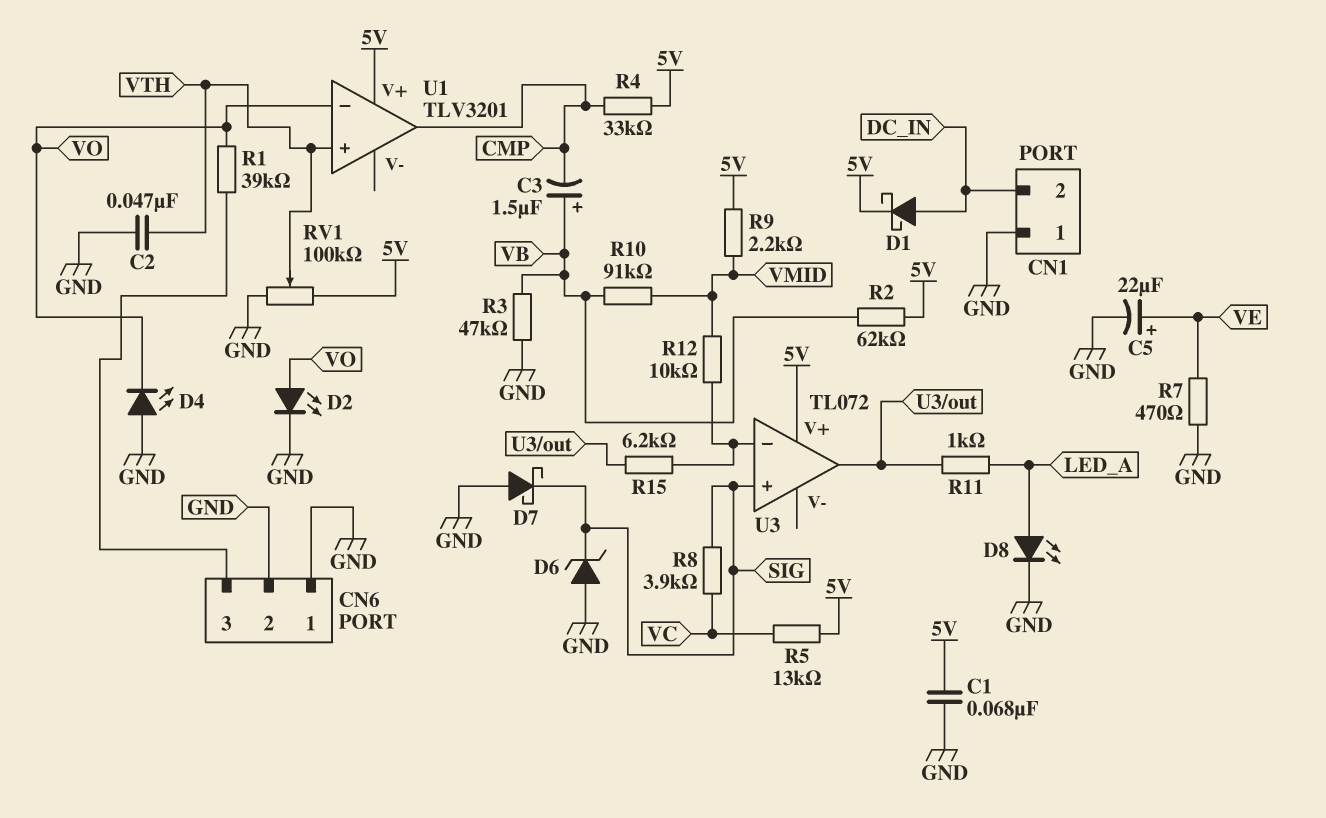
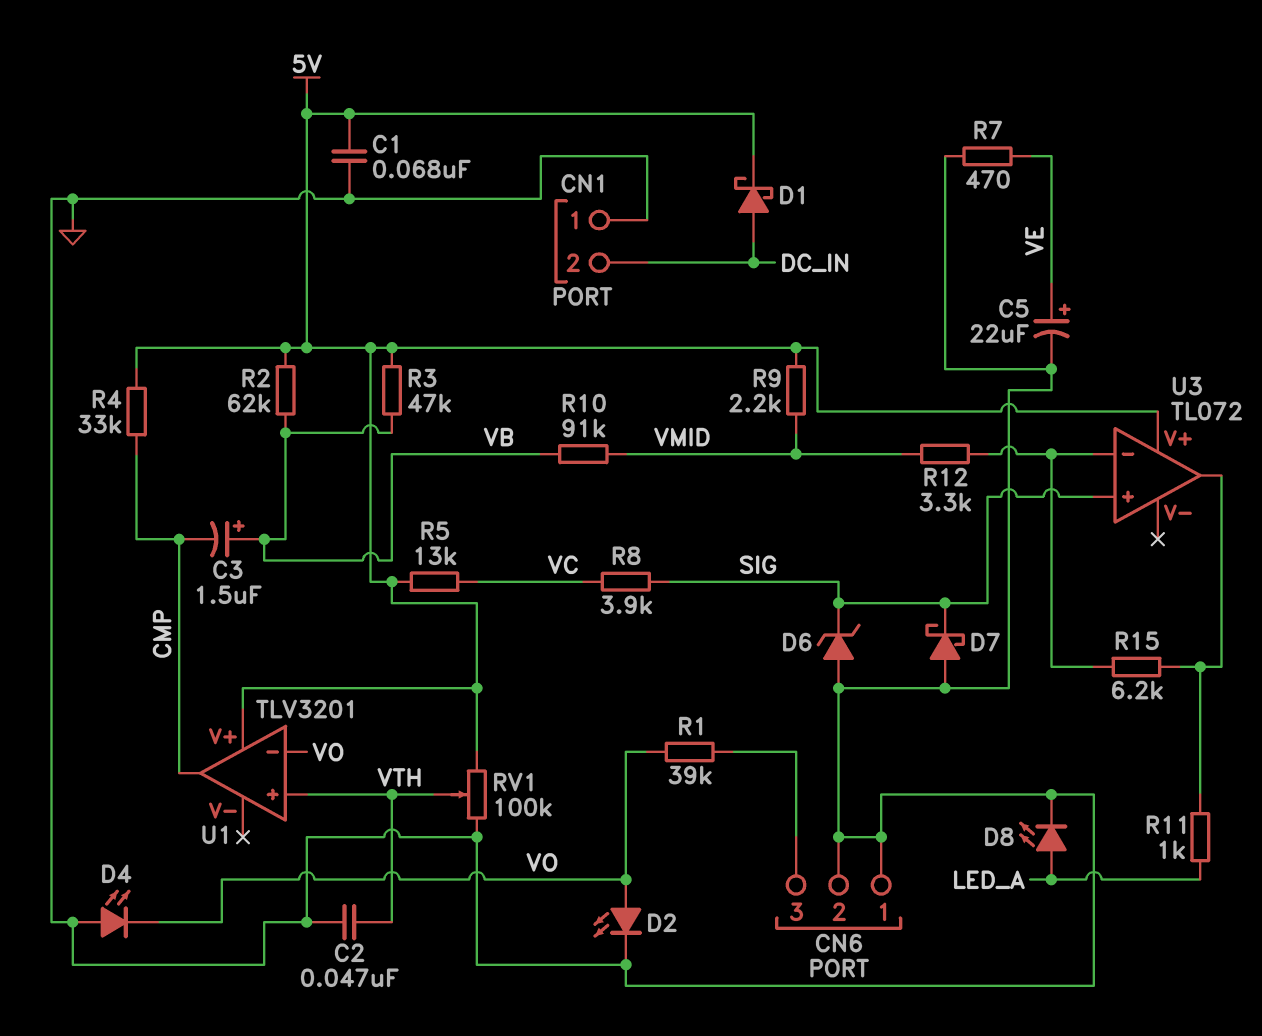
R3: 47k (GND, VB) -> 47k (5V, VB)
R12: 10k (U3/in-, VMID) -> 3.3k (U3/in-, VMID)

